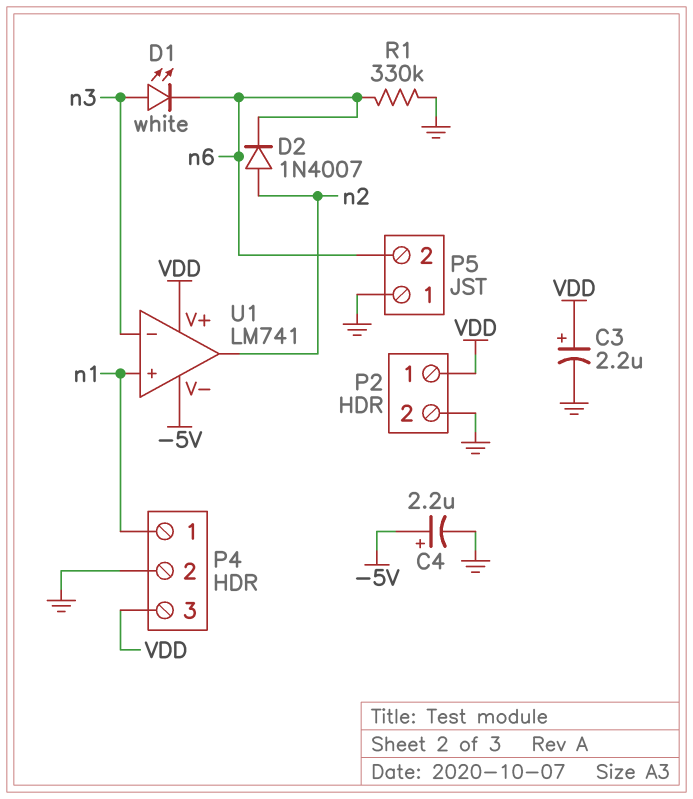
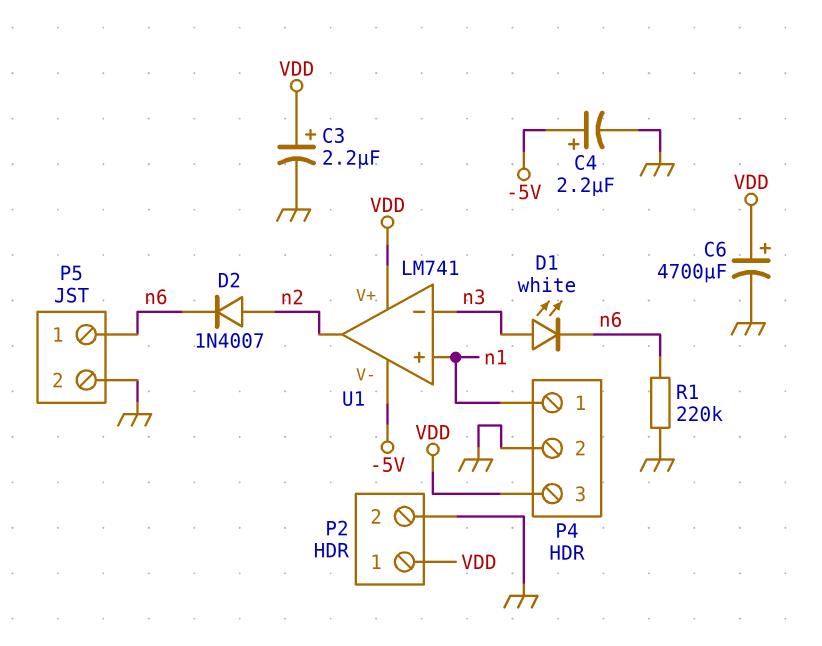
C6: none -> 4700uF (plus VDD, minus GND)
P5 pin 1: GND -> n6
P5 pin 2: n6 -> GND
R1: 330k (GND, n6) -> 220k (GND, n6)

